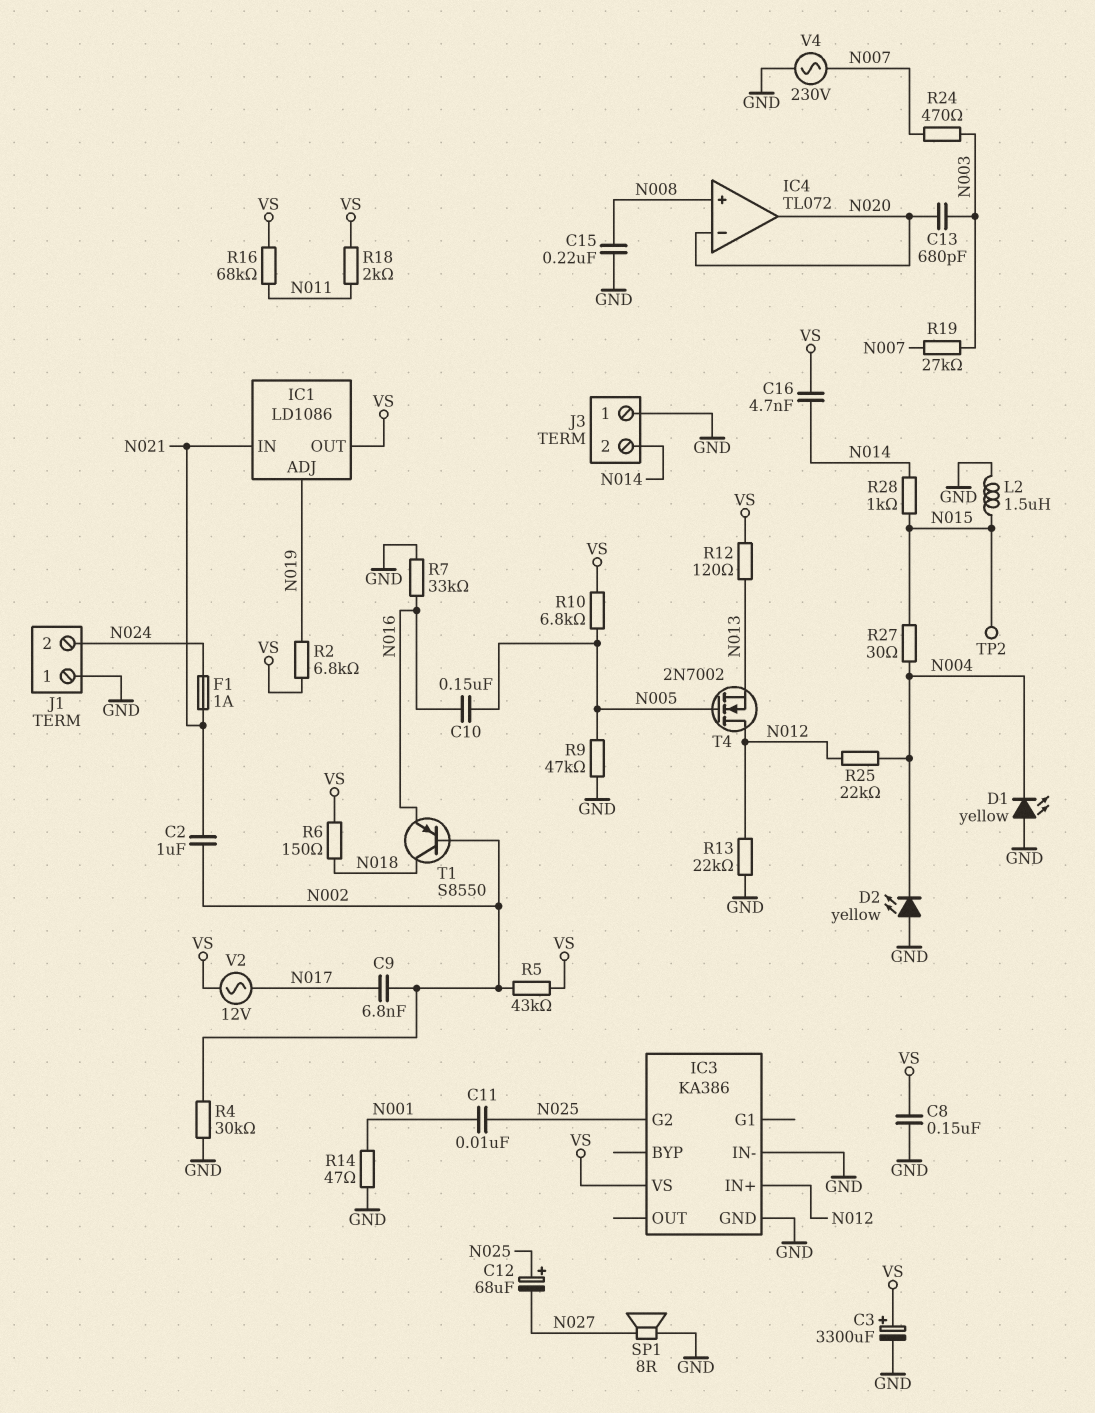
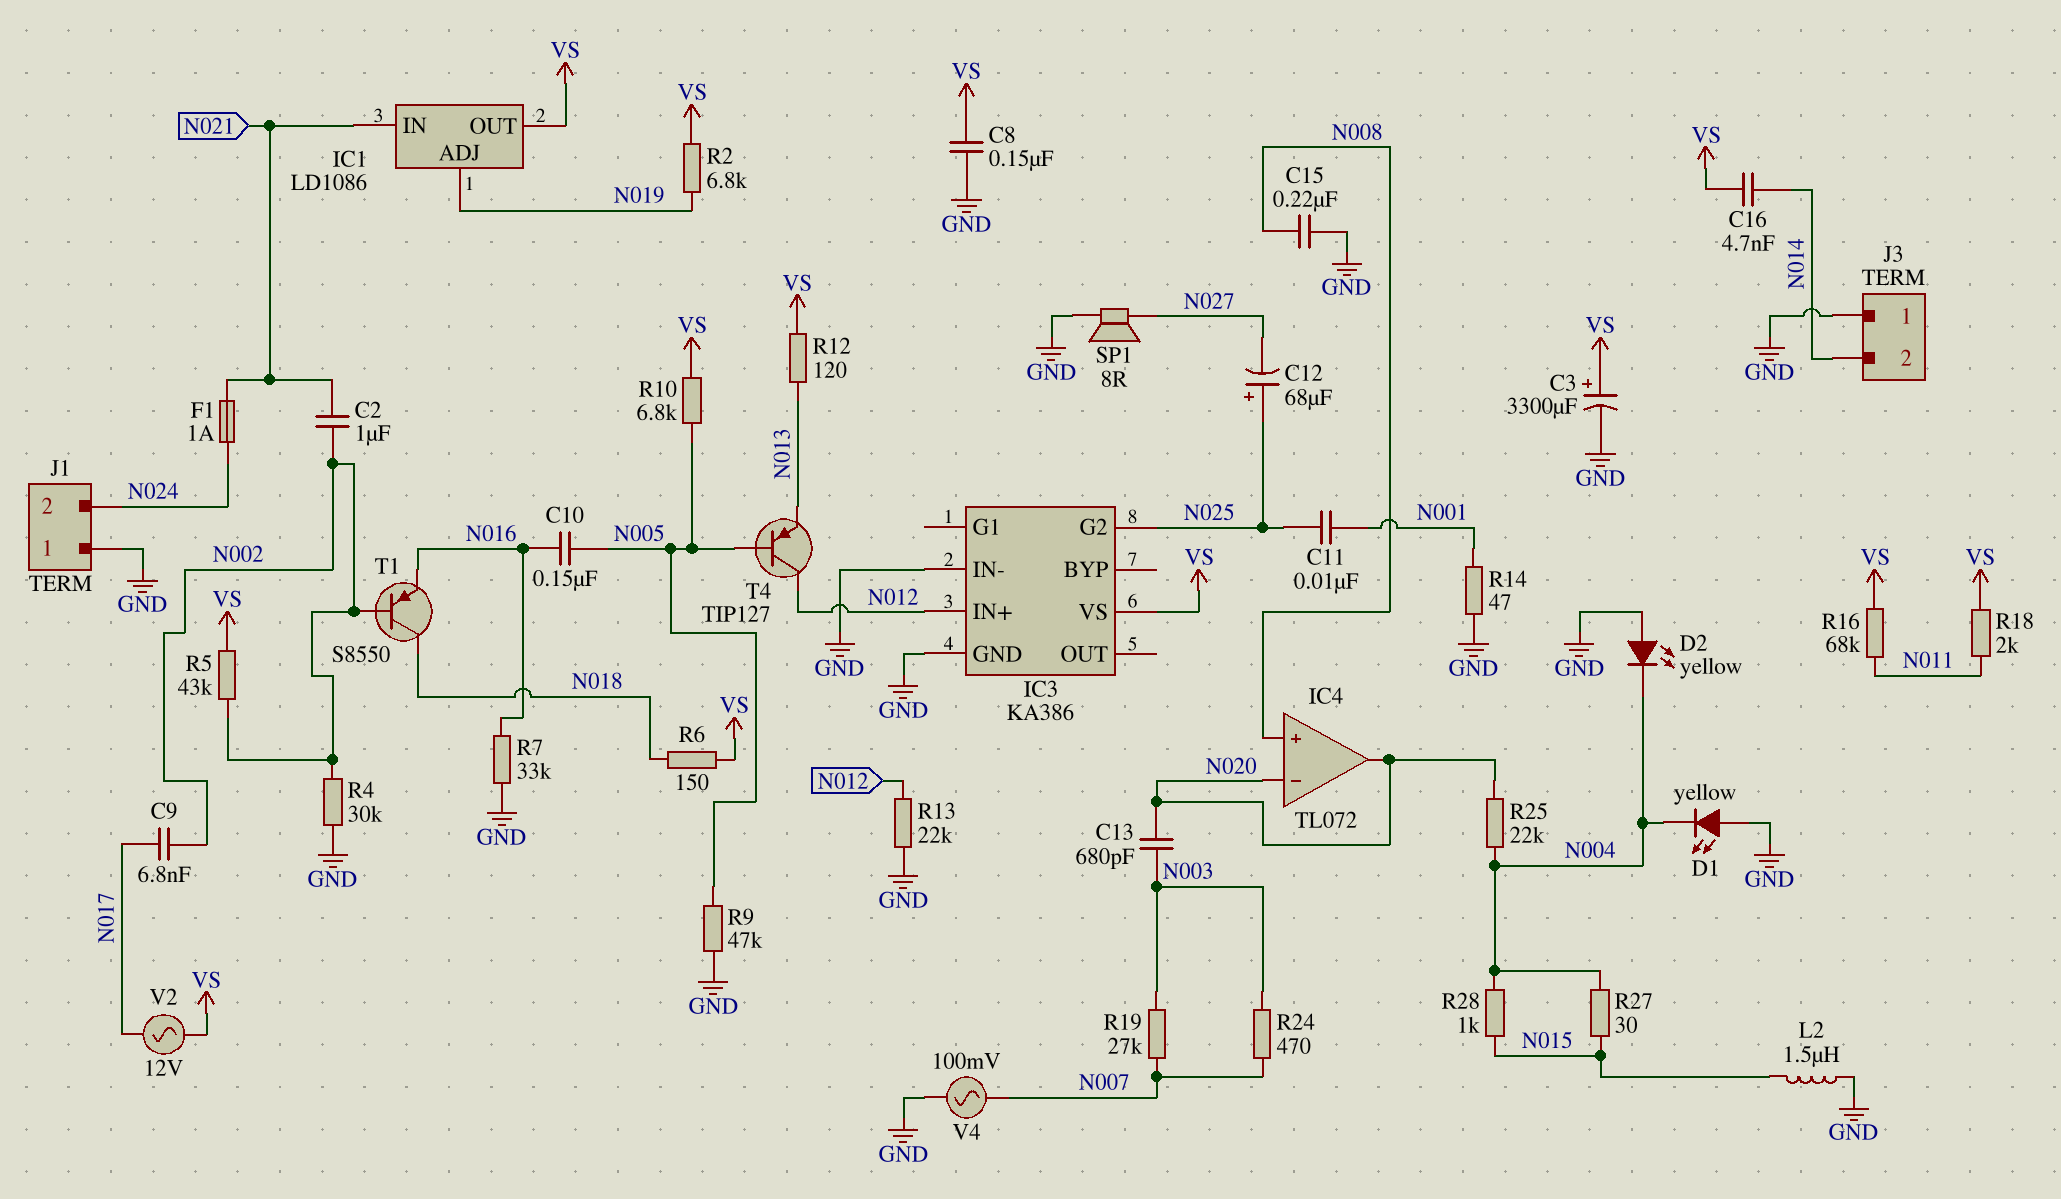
R25: 22k (N004, N012) -> 22k (N004, N020)
R28: 1k (N014, N015) -> 1k (N004, N015)
T4: NMOS 2N7002 (G N005, D N012, S N013) -> PNP TIP127 (B N005, C N012, E N013)
TP2: test point (N015) -> none
V4: AC 230V (GND, N007) -> AC 100mV (GND, N007)

